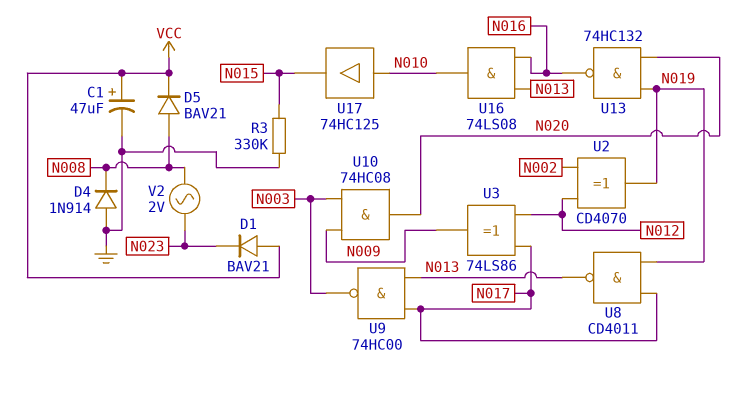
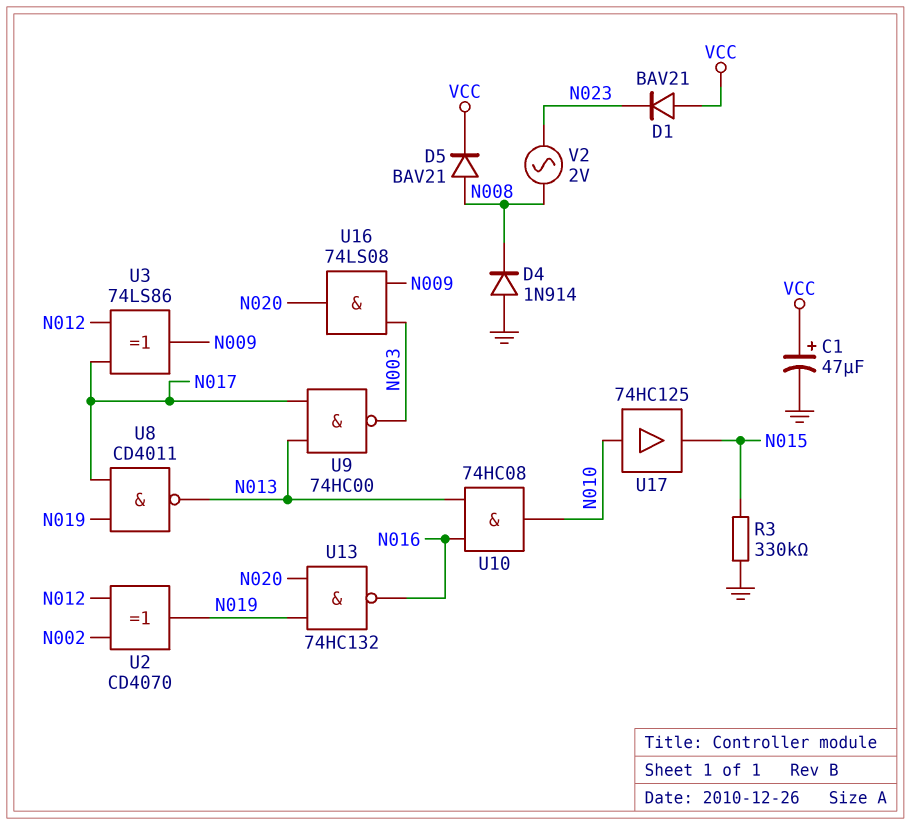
U10: AND 74HC08 (in N003, in N009, out N020) -> AND 74HC08 (in N013, in N016, out N010)
U16: AND 74LS08 (in N013, in N016, out N010) -> AND 74LS08 (in N003, in N009, out N020)

